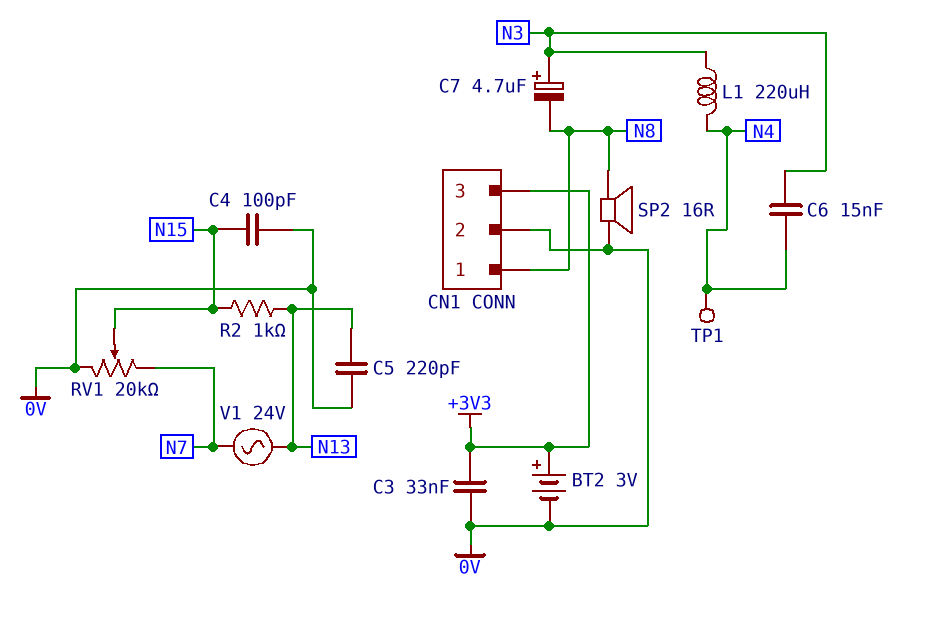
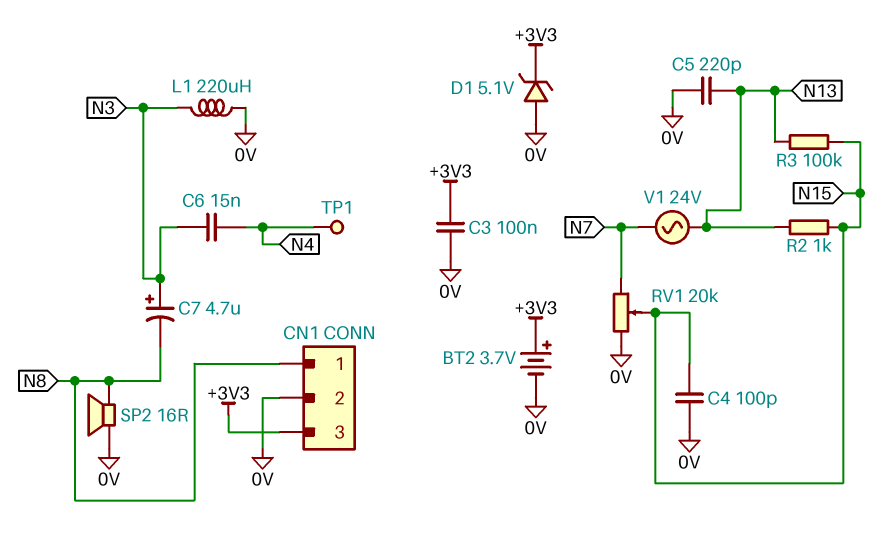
BT2: 3V (plus +3V3, minus 0V) -> 3.7V (plus +3V3, minus 0V)
C3: 33nF (+3V3, 0V) -> 100nF (+3V3, 0V)
D1: none -> zener 5.1V (A 0V, K +3V3)
L1: 220uH (N3, N4) -> 220uH (0V, N3)
R3: none -> 100k (N13, N15)

